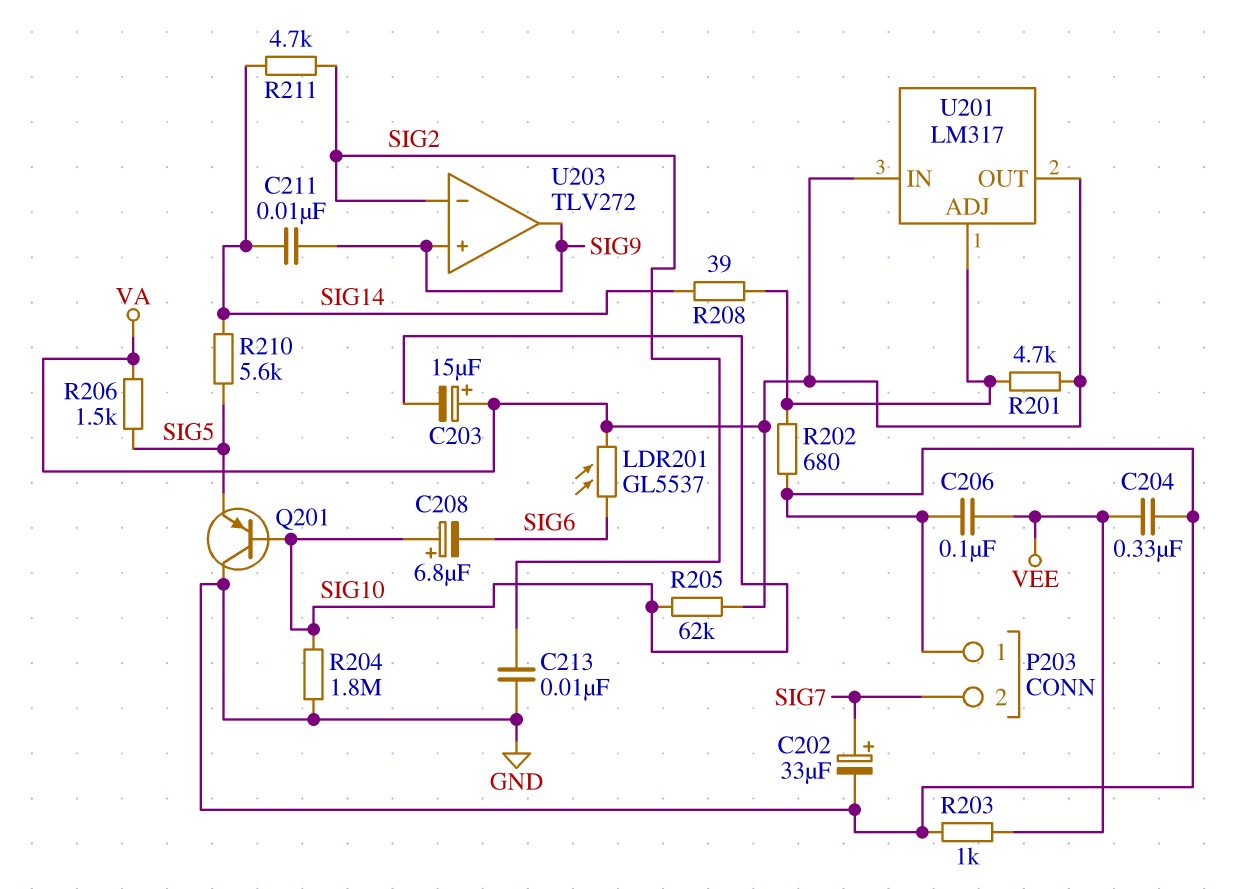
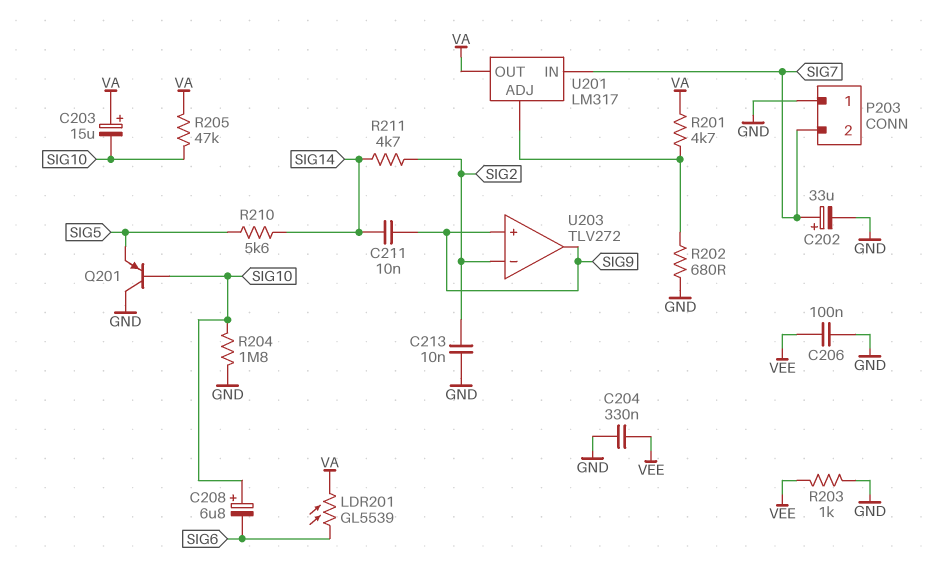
LDR201: GL5537 (SIG6, VA) -> GL5539 (SIG6, VA)
R205: 62k (SIG10, VA) -> 47k (SIG10, VA)
R206: 1.5k (SIG5, VA) -> none
R208: 39 (SIG14, U201/ADJ) -> none
U201 pin IN: VA -> SIG7

